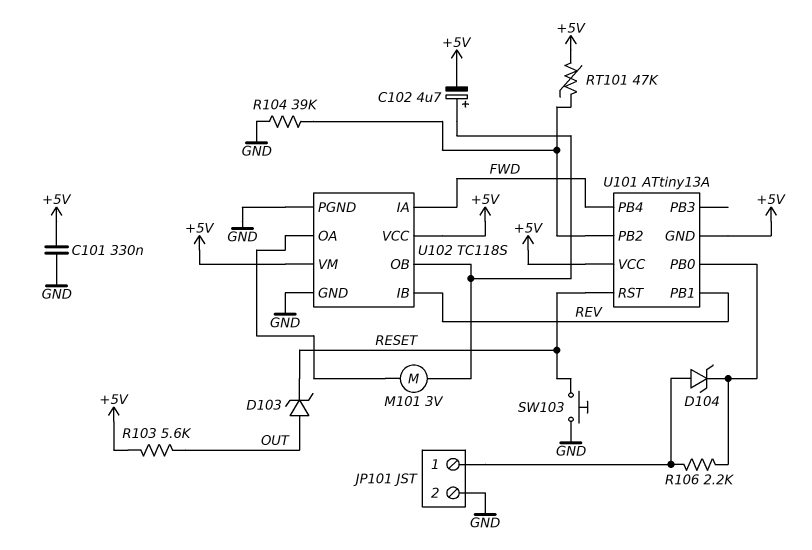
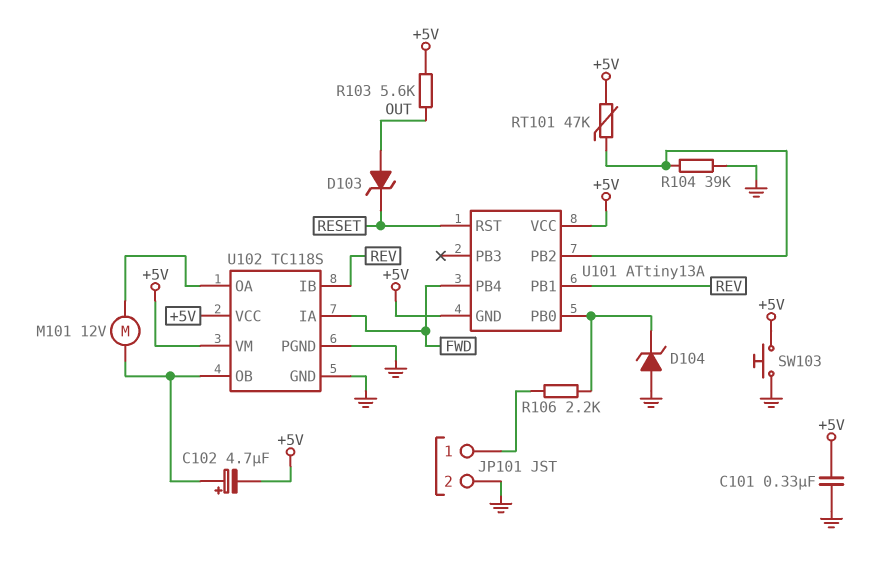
D104: zener (A JP101/1, K U101/PB0) -> zener (A GND, K U101/PB0)
M101: motor 3V (U102/OA, U102/OB) -> motor 12V (U102/OA, U102/OB)
SW103: button (GND, RESET) -> button (+5V, GND)

